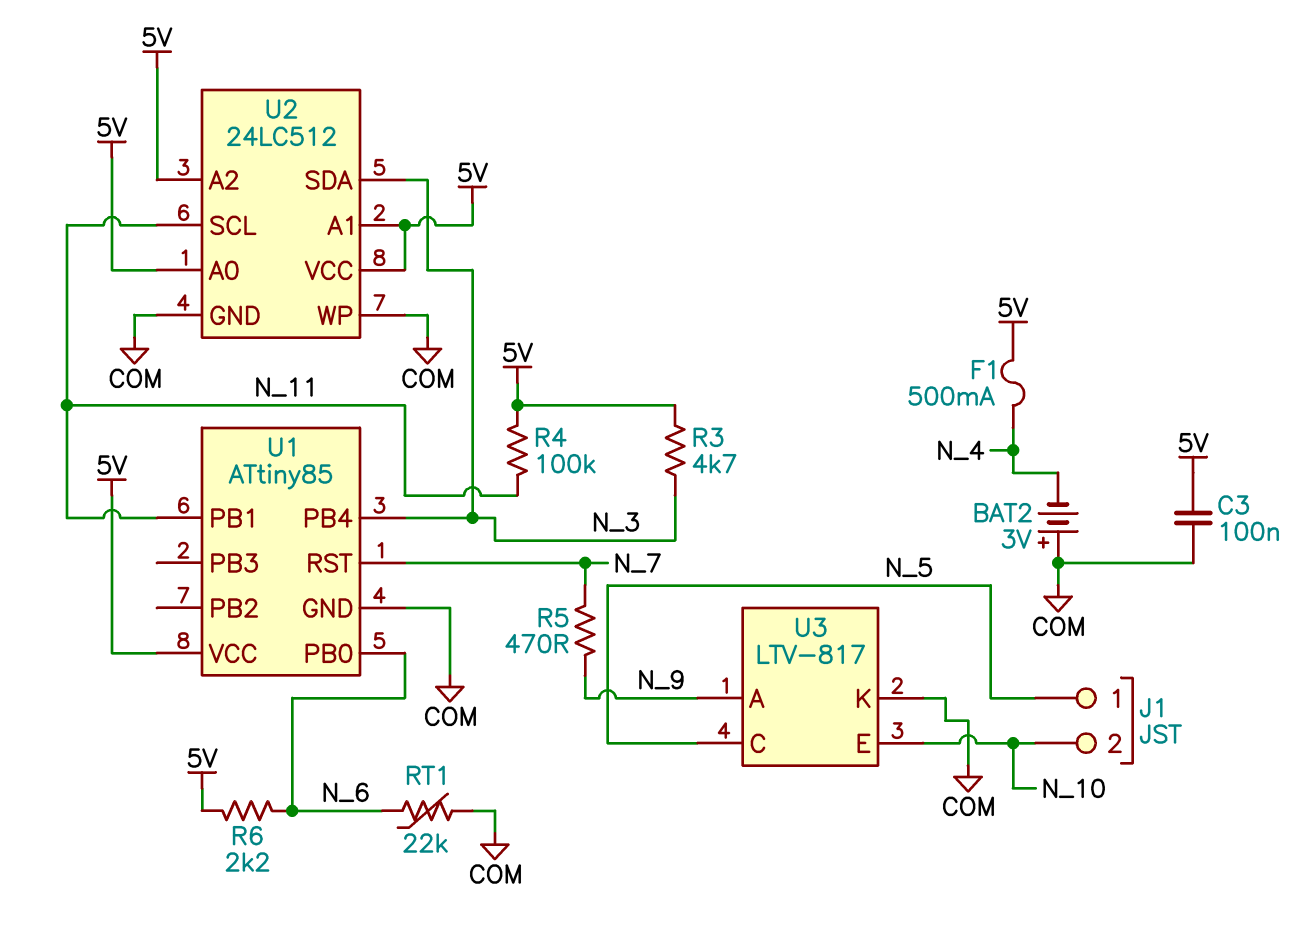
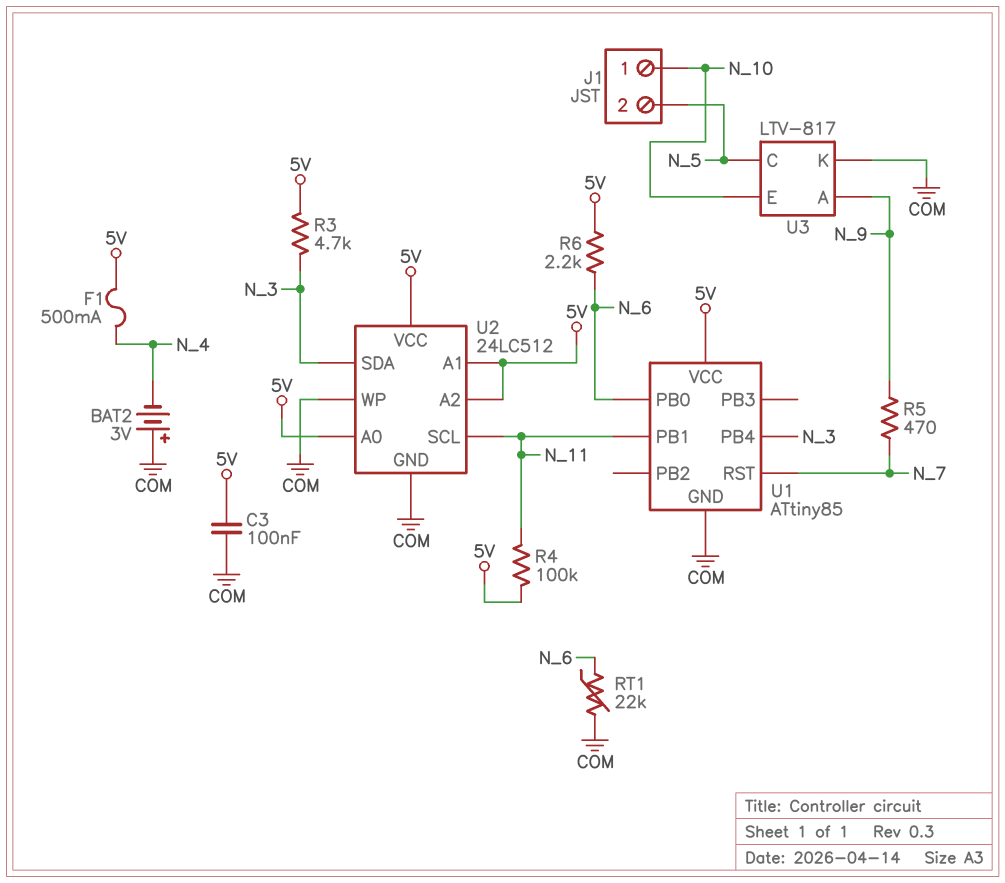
J1 pin 1: N_5 -> N_10
J1 pin 2: N_10 -> N_5

